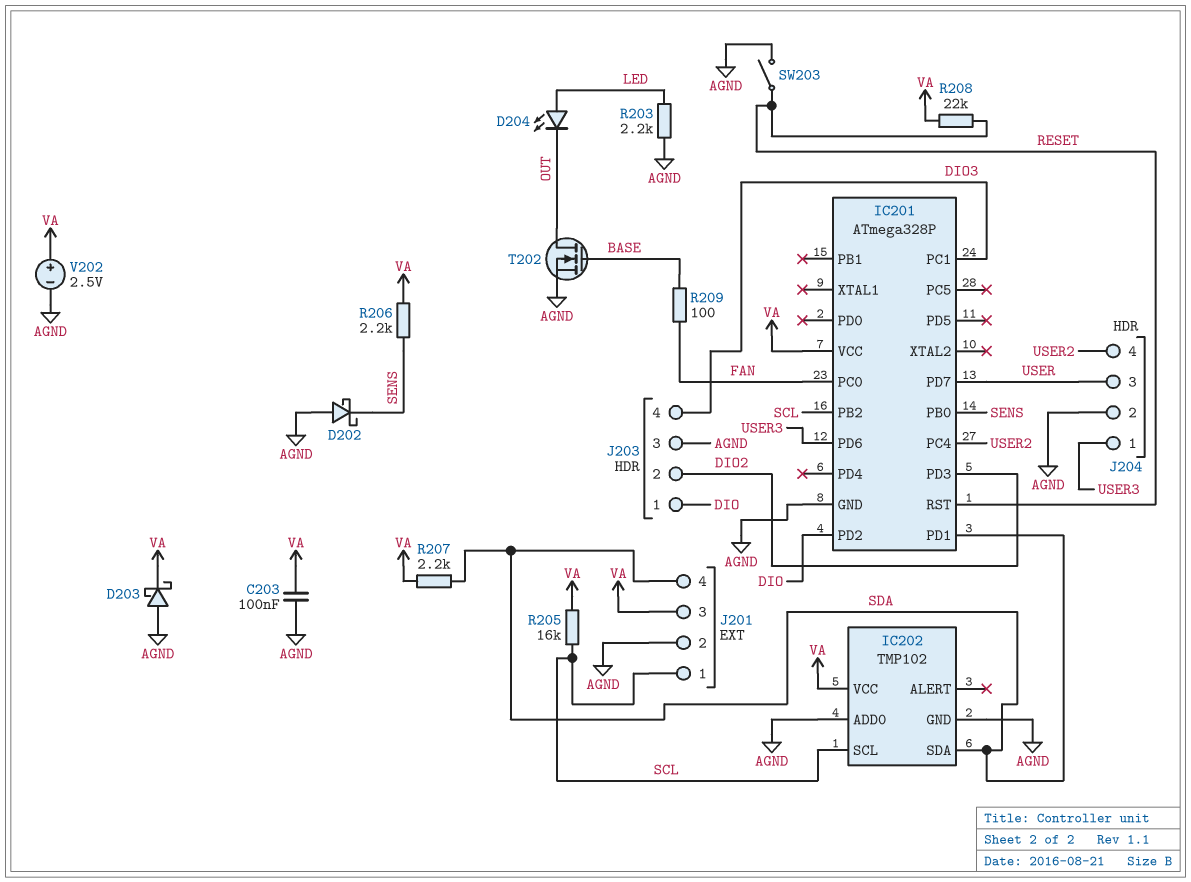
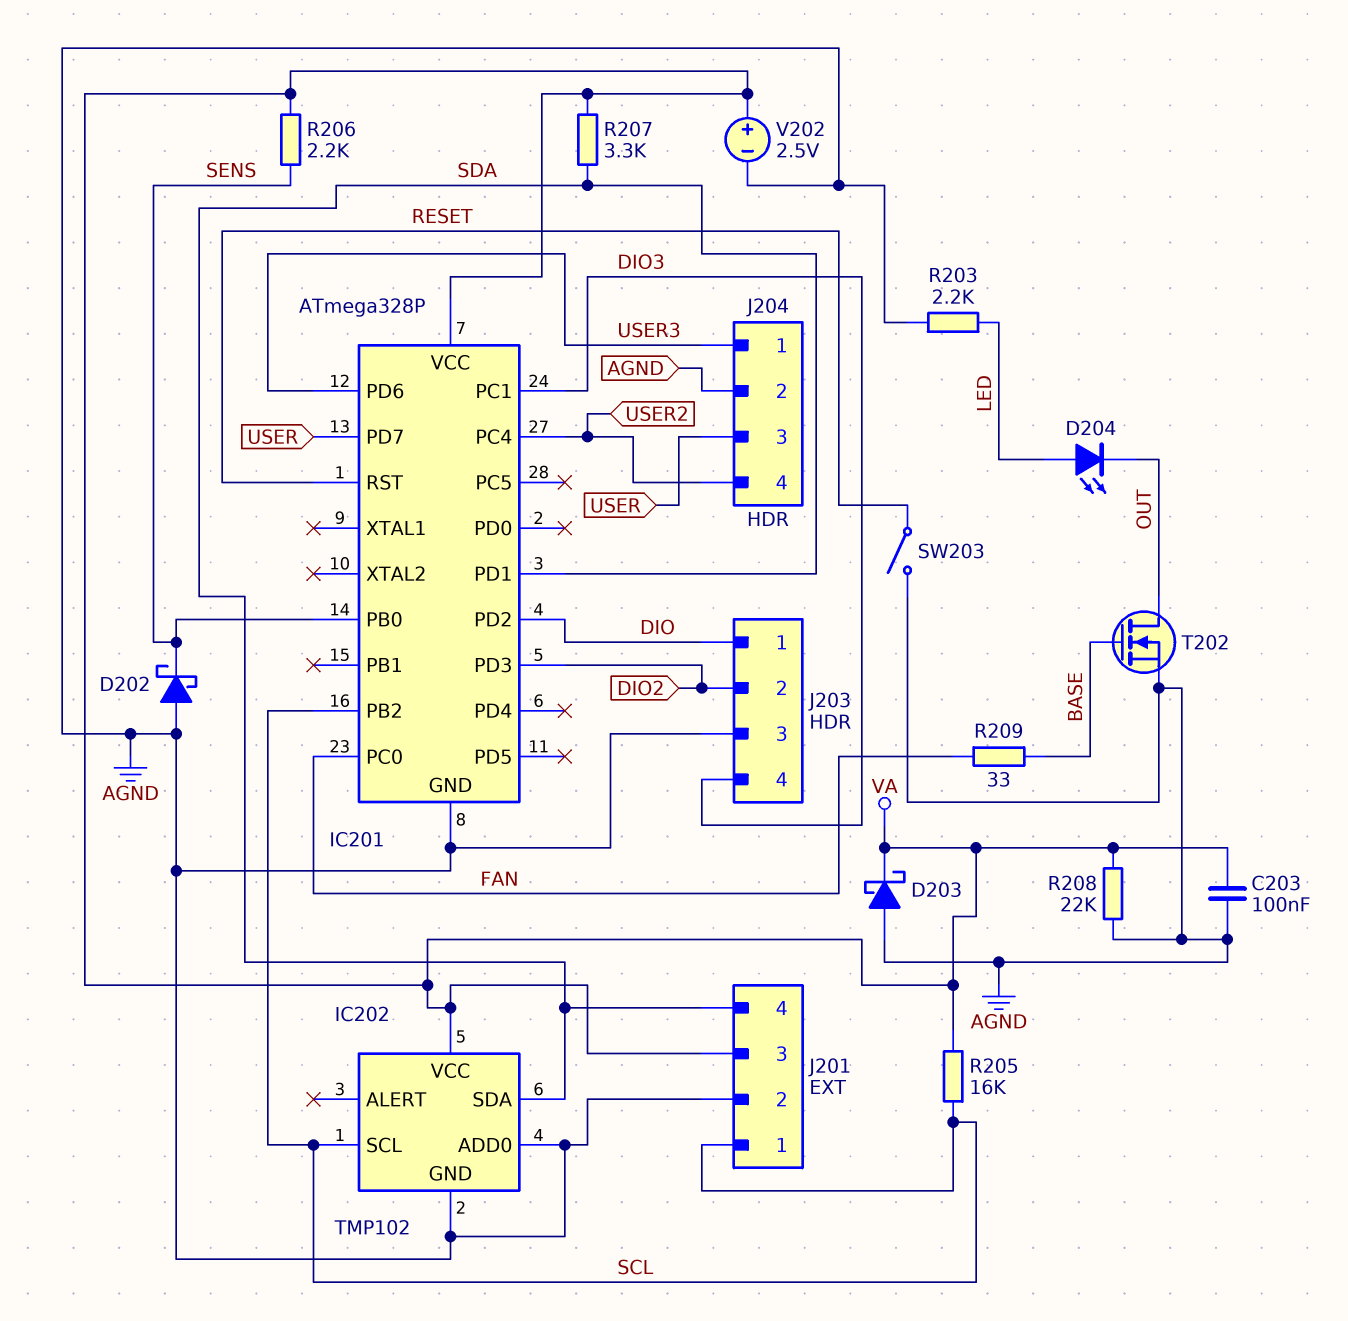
R207: 2.2k (SDA, VA) -> 3.3k (SDA, VA)
R208: 22k (RESET, VA) -> 22k (AGND, VA)
R209: 100 (BASE, FAN) -> 33 (BASE, FAN)

